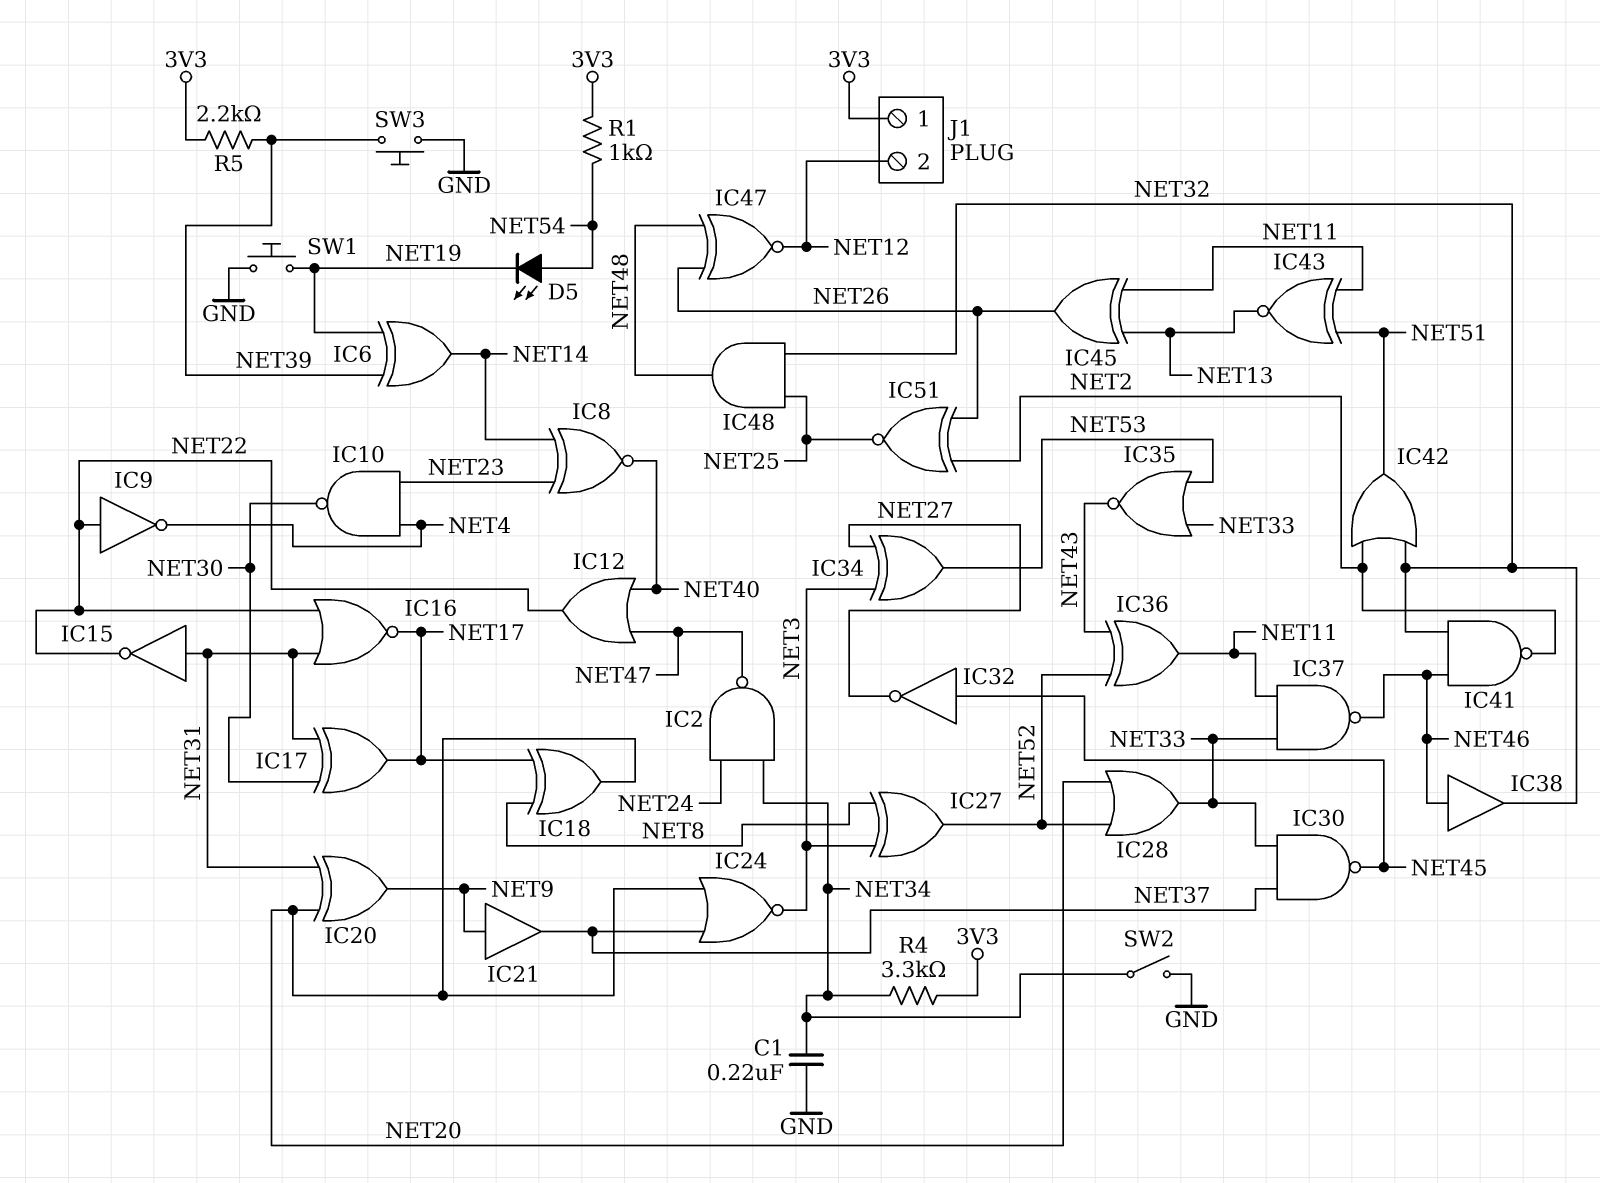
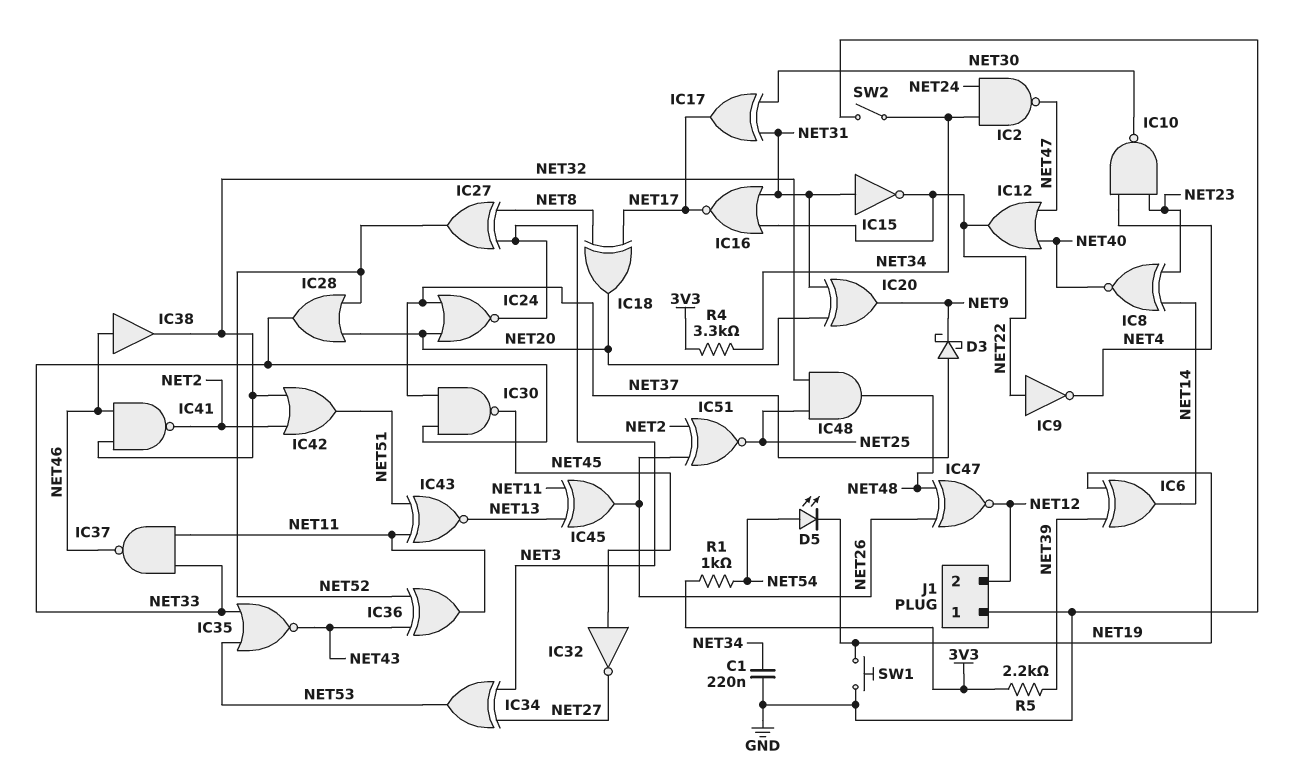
D3: none -> schottky (A NET37, K NET9)
IC21: buffer (in NET9, out NET37) -> none
J1 pin 1: 3V3 -> GND
SW3: button (GND, NET39) -> none

